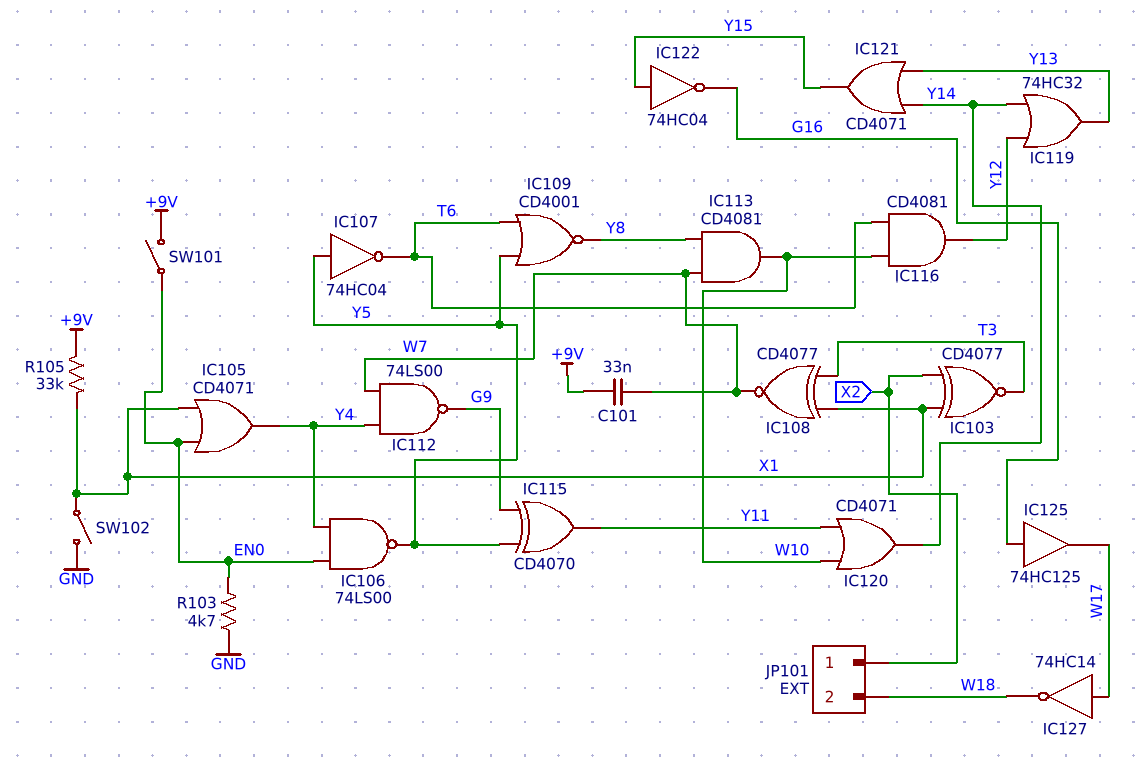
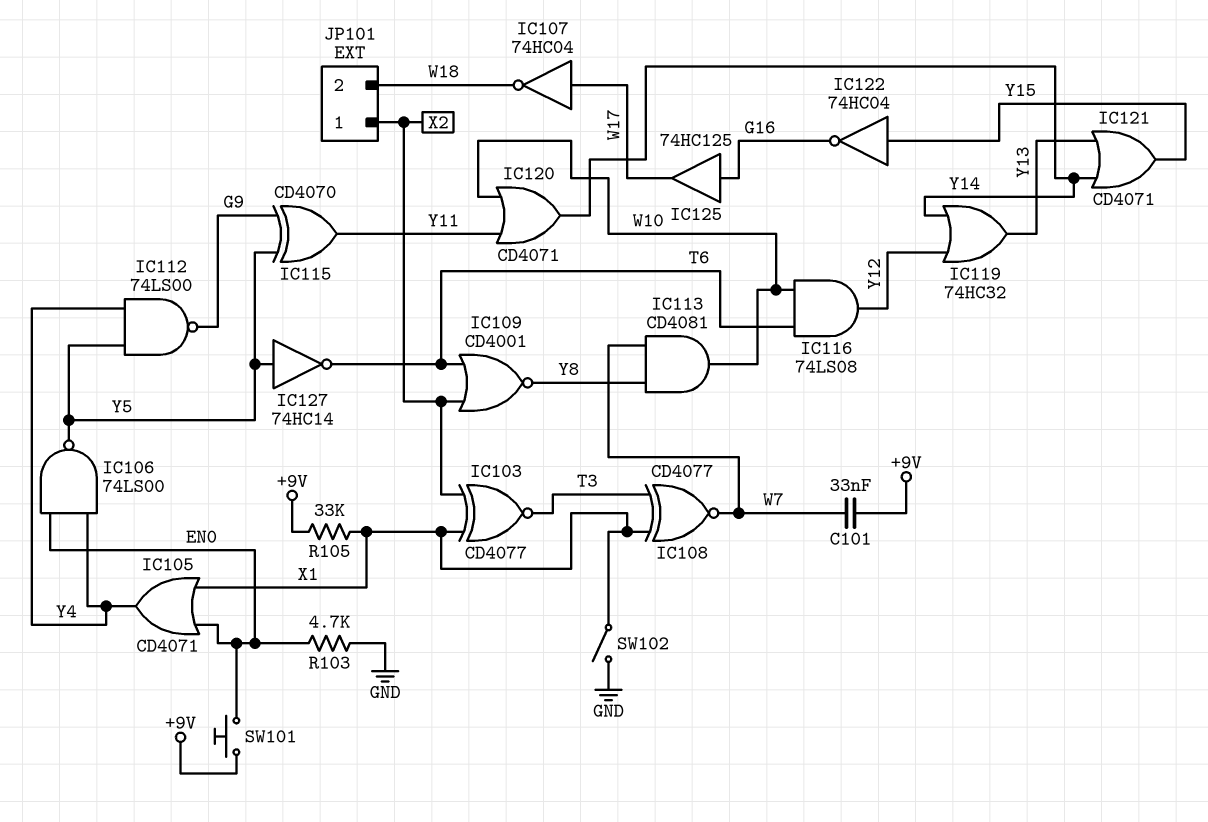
IC107: NOT 74HC04 (in Y5, out T6) -> NOT 74HC04 (in W17, out W18)
IC109: NOR CD4001 (in T6, in Y5, out Y8) -> NOR CD4001 (in T6, in X2, out Y8)
IC112: NAND 74LS00 (in W7, in Y4, out G9) -> NAND 74LS00 (in Y4, in Y5, out G9)
IC116: AND CD4081 (in T6, in W10, out Y12) -> AND 74LS08 (in T6, in W10, out Y12)
IC127: NOT 74HC14 (in W17, out W18) -> NOT 74HC14 (in Y5, out T6)
SW101: switch (+9V, EN0) -> button (+9V, EN0)

